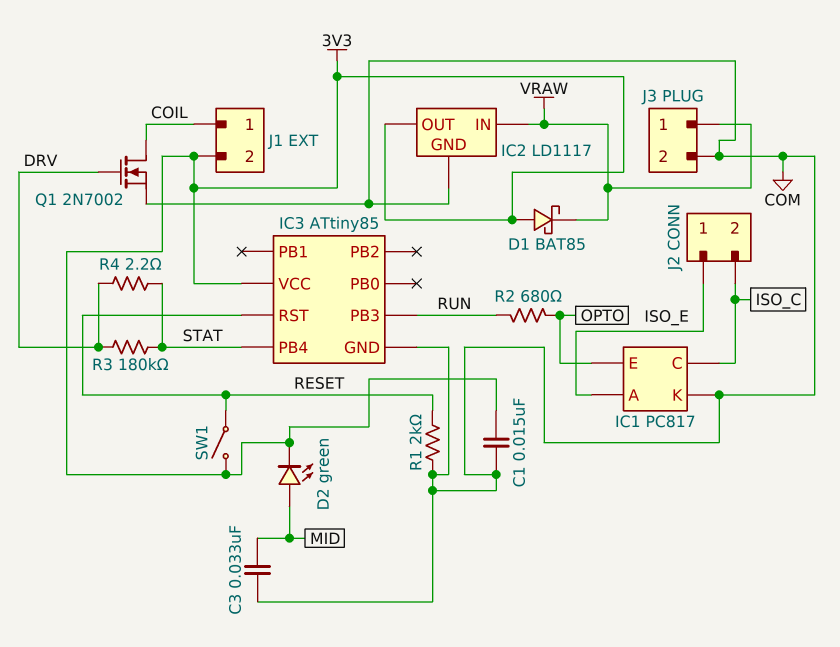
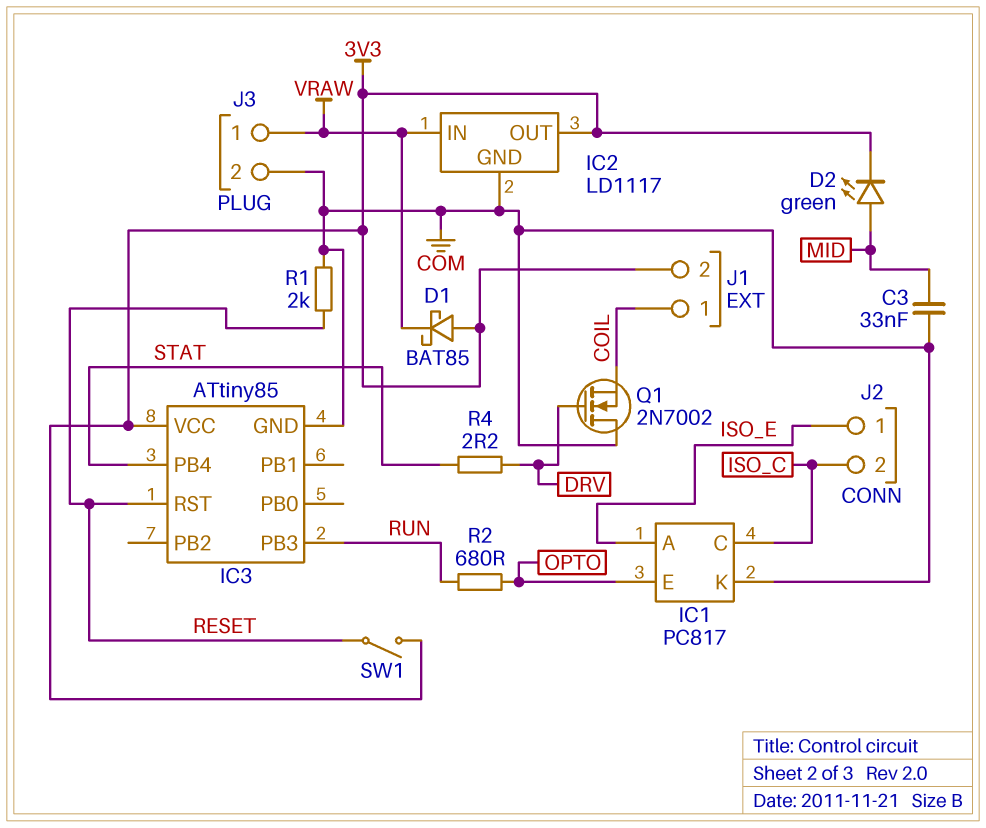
C1: 15nF (3V3, COM) -> none
Q1: NMOS 2N7002 (G DRV, D COIL, S COM) -> NMOS 2N7002 (G DRV, D COM, S COIL)
R3: 180k (DRV, STAT) -> none

